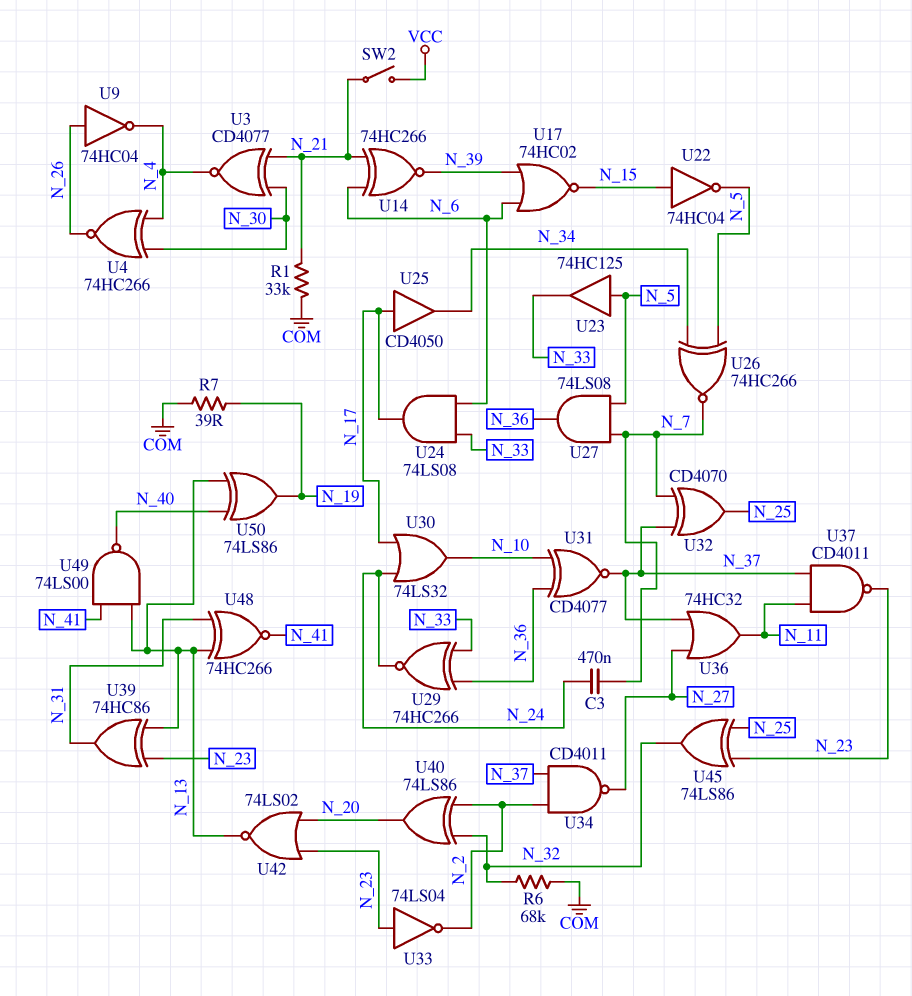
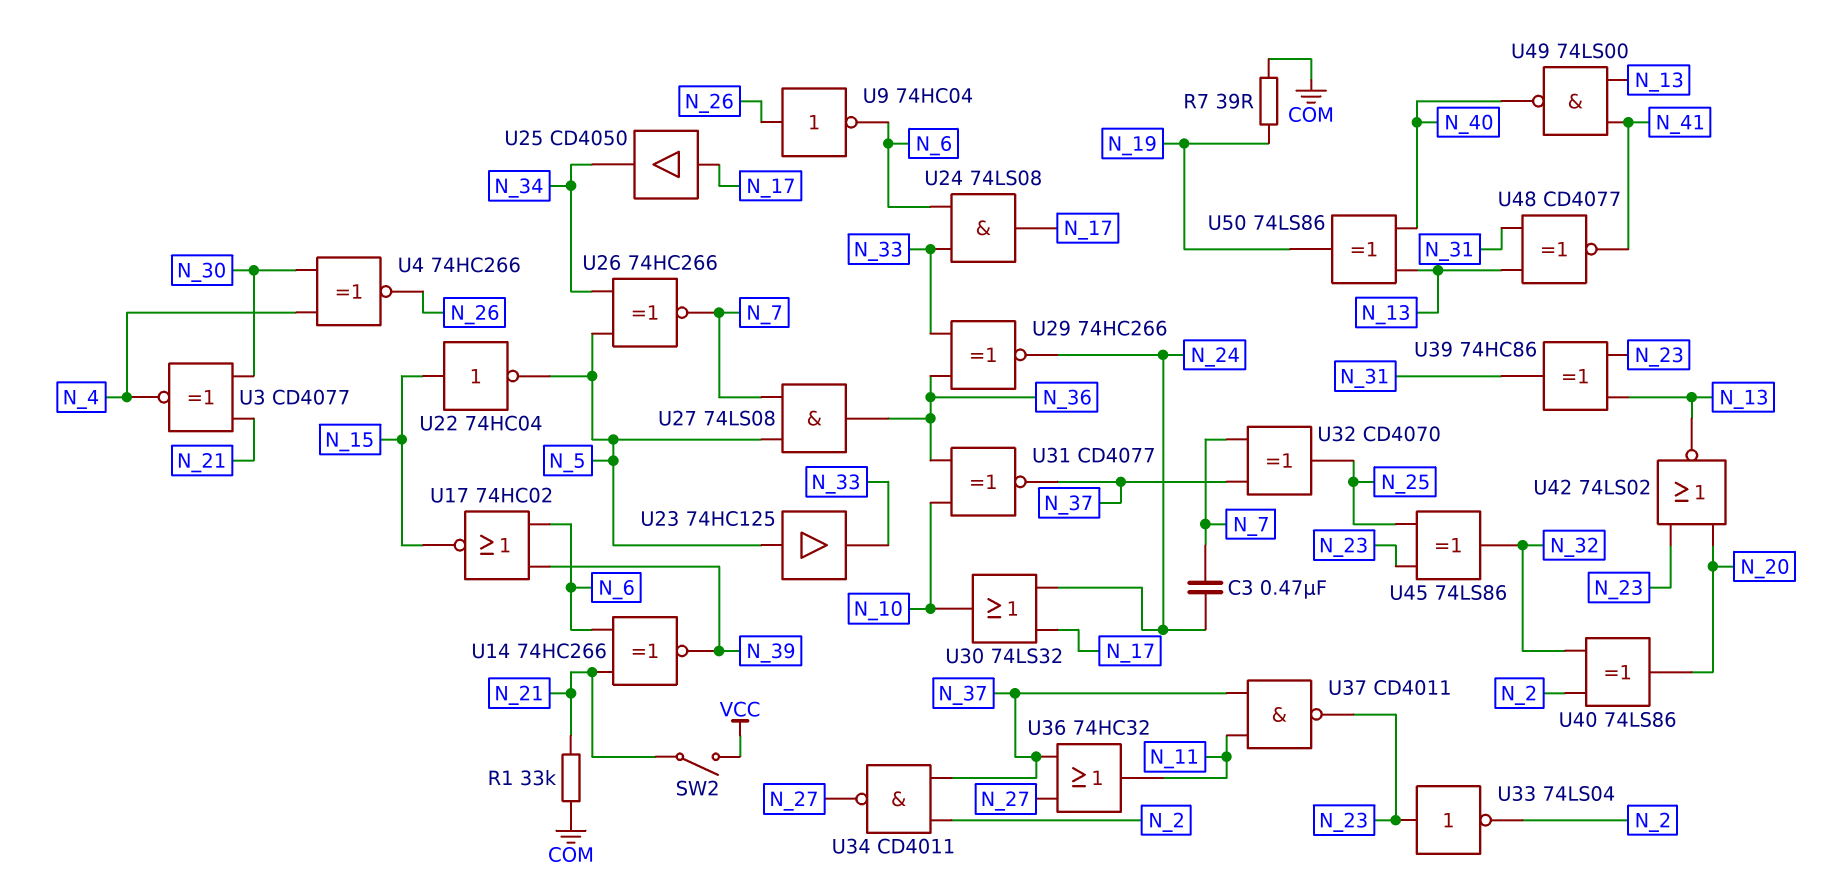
R6: 68k (COM, N_32) -> none
U9: NOT 74HC04 (in N_26, out N_4) -> NOT 74HC04 (in N_26, out N_6)
U48: XNOR 74HC266 (in N_13, in N_31, out N_41) -> XNOR CD4077 (in N_13, in N_31, out N_41)

